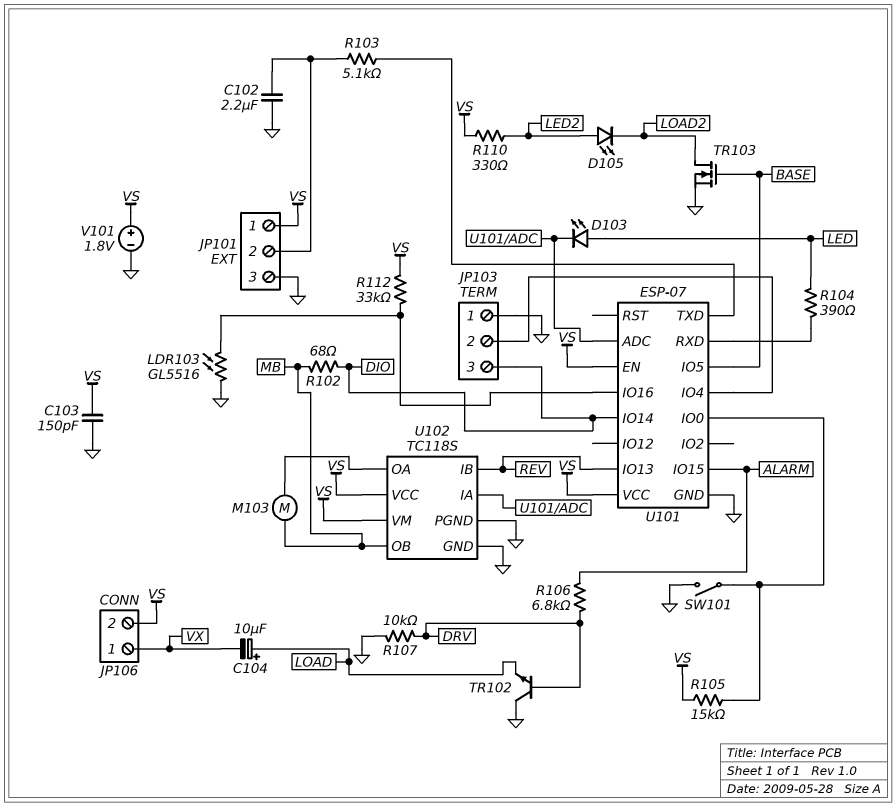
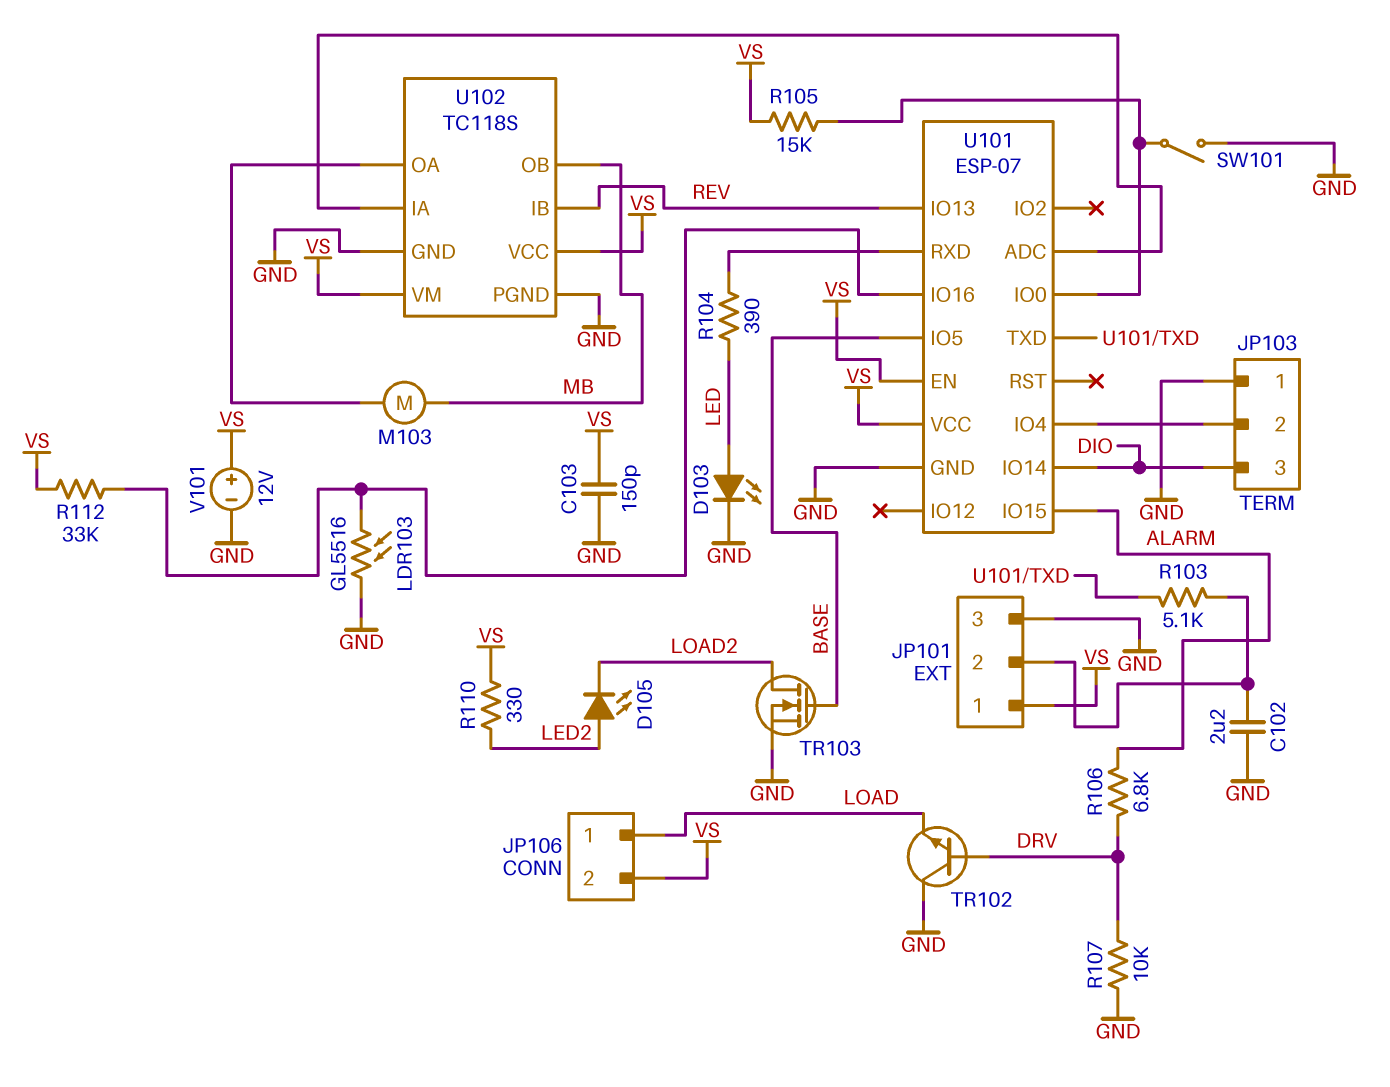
C104: 10uF (plus LOAD, minus VX) -> none
D103: LED (A LED, K U101/ADC) -> LED (A LED, K GND)
JP106 pin 1: VX -> LOAD
R102: 68 (DIO, MB) -> none
V101: 1.8V (plus VS, minus GND) -> 12V (plus VS, minus GND)

